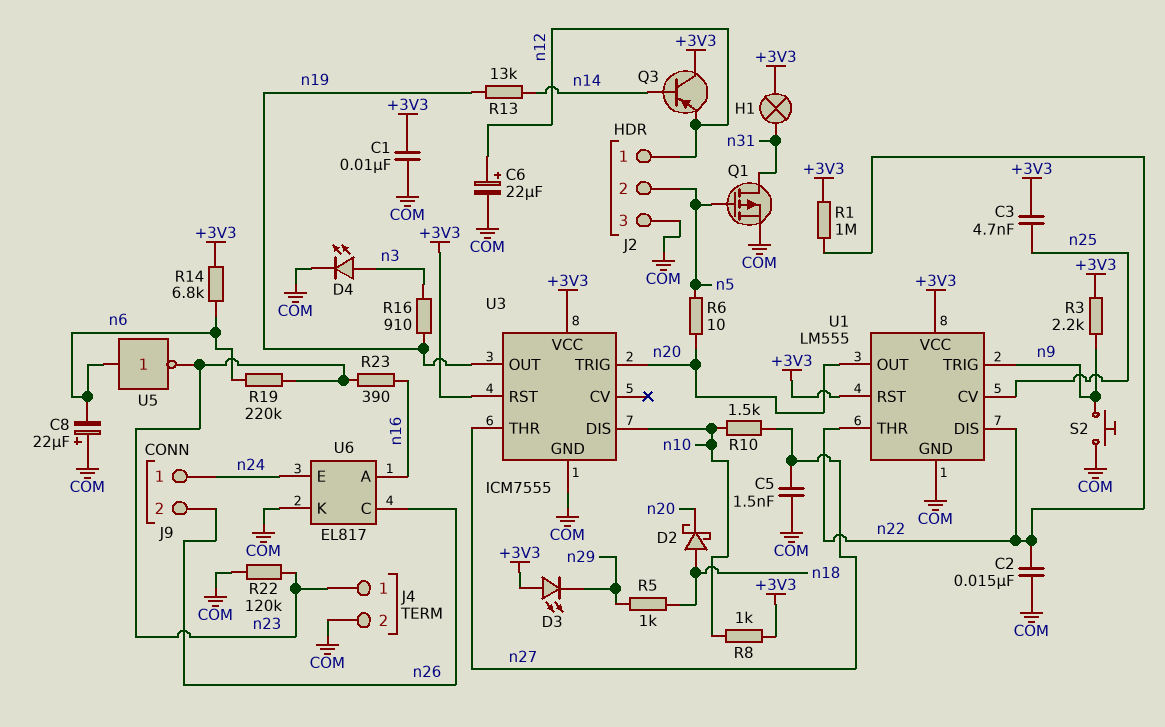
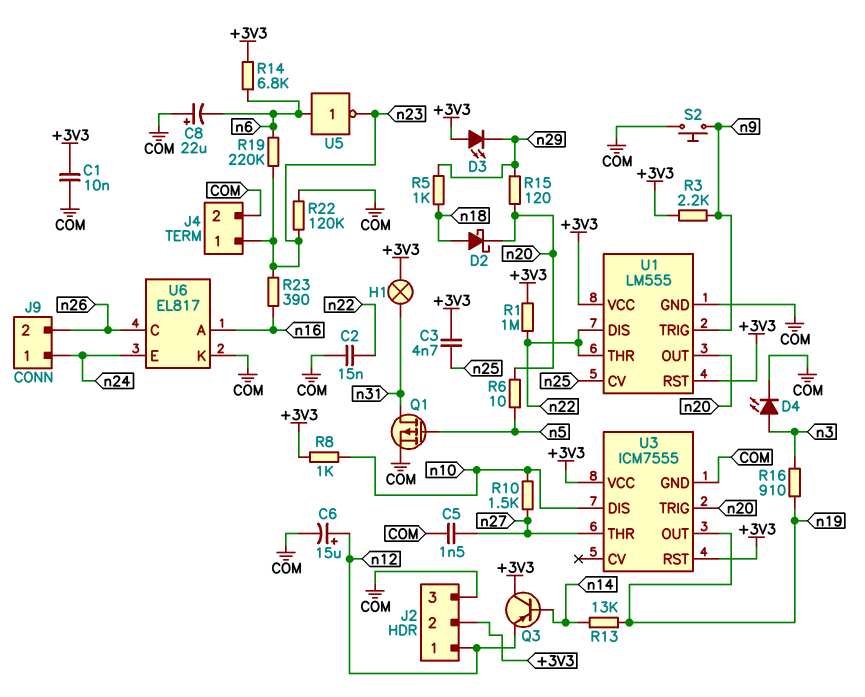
C6: 22uF (plus n12, minus COM) -> 15uF (plus n12, minus COM)
J2 pin 2: n5 -> +3V3
R15: none -> 120 (n20, n29)

